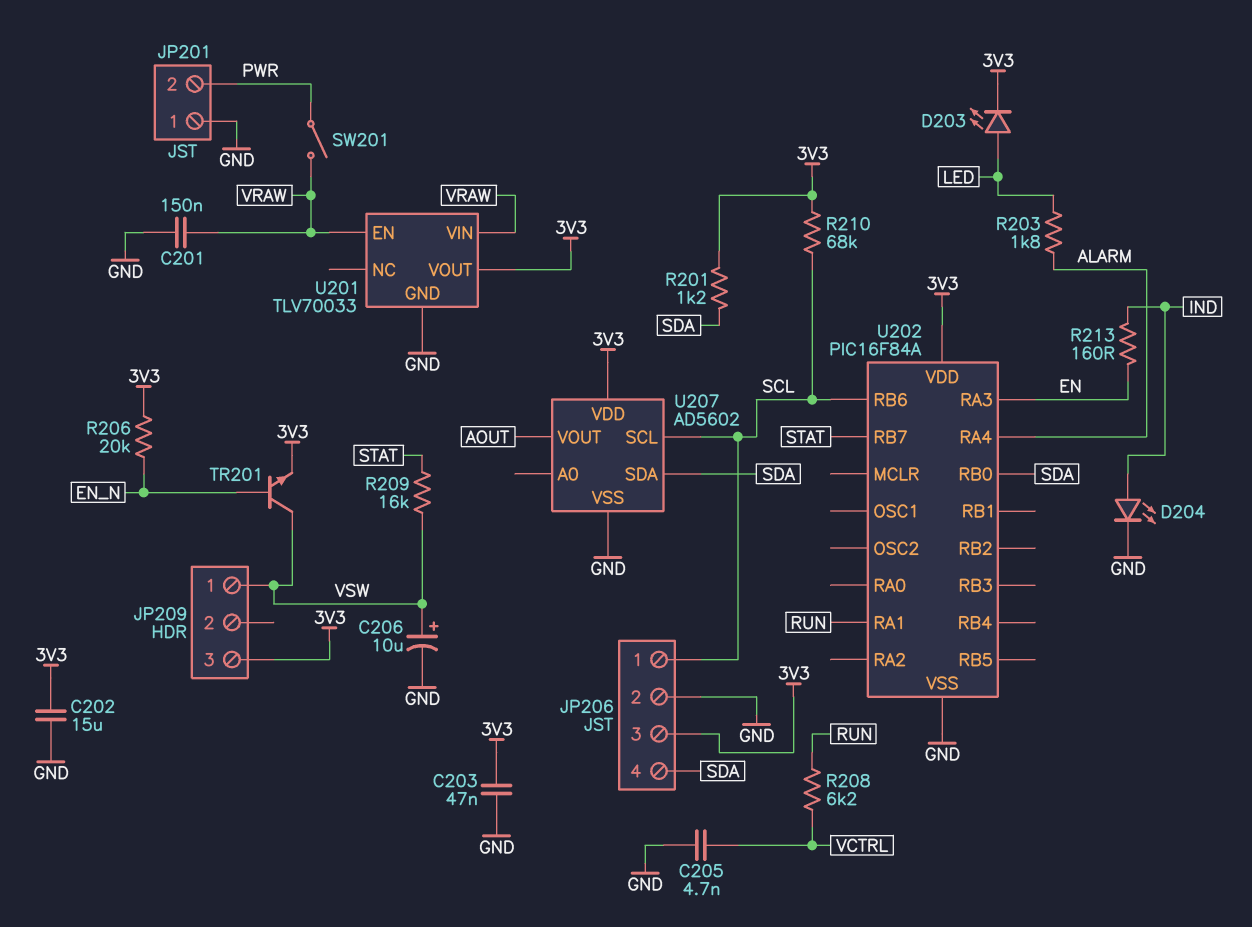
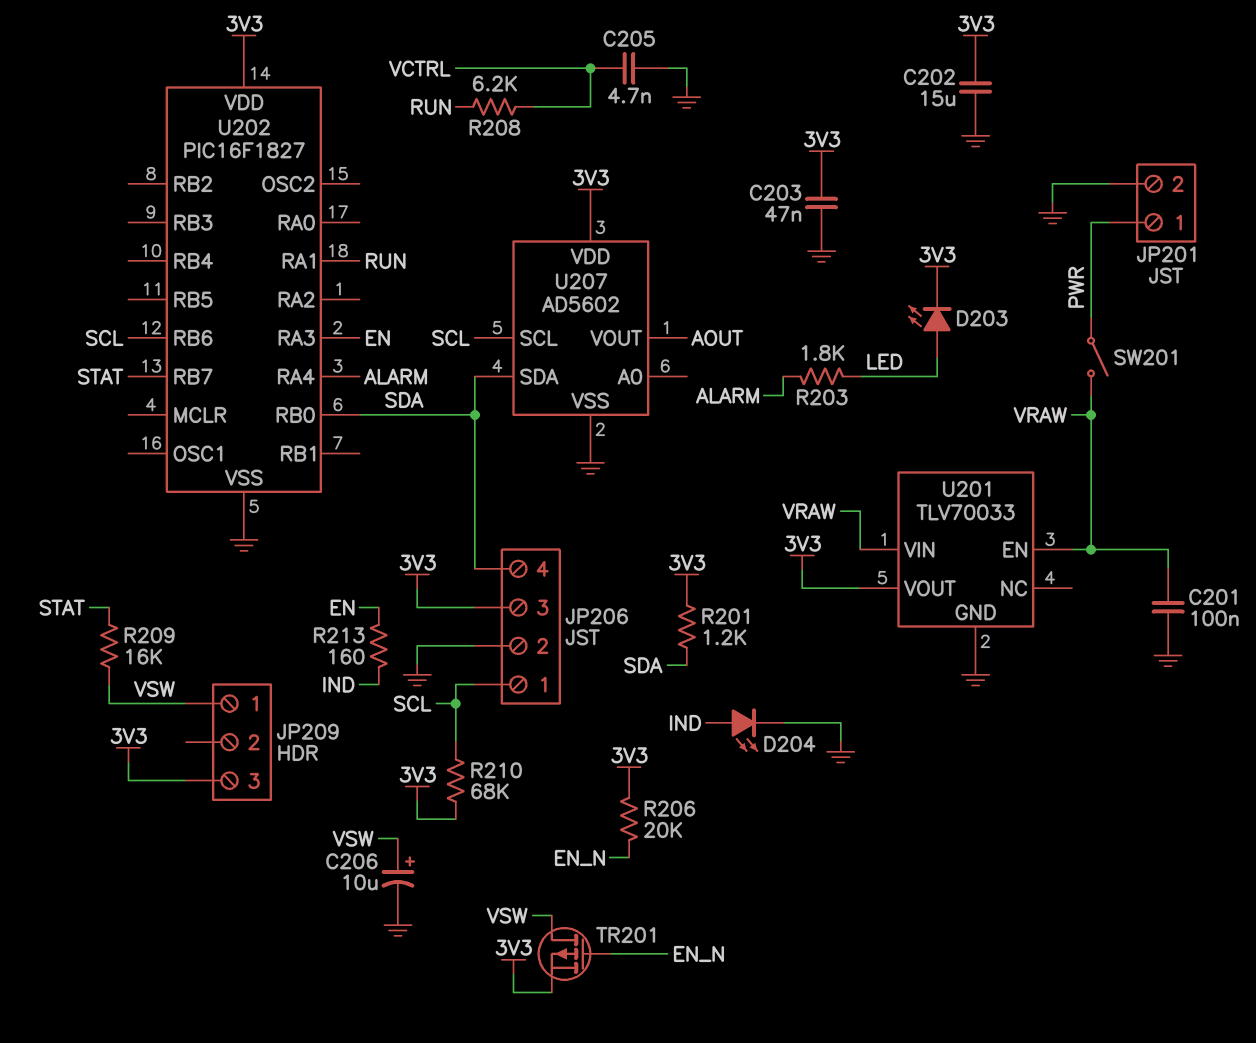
C201: 150nF (GND, VRAW) -> 100nF (GND, VRAW)
JP201 pin 1: GND -> PWR
JP201 pin 2: PWR -> GND
TR201: NPN (B EN_N, C VSW, E 3V3) -> PMOS (G EN_N, D VSW, S 3V3)
U202: PIC16F84A -> PIC16F1827

